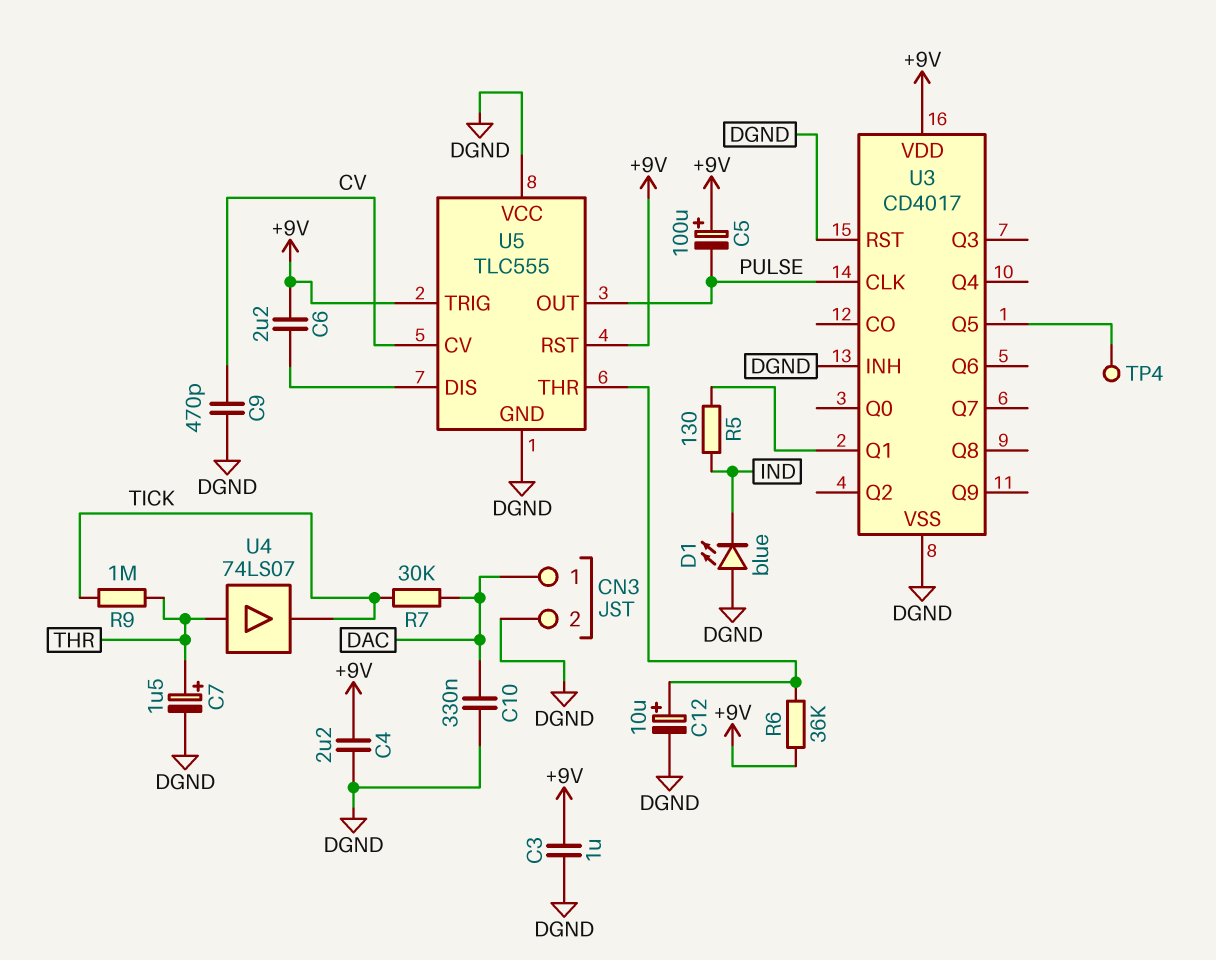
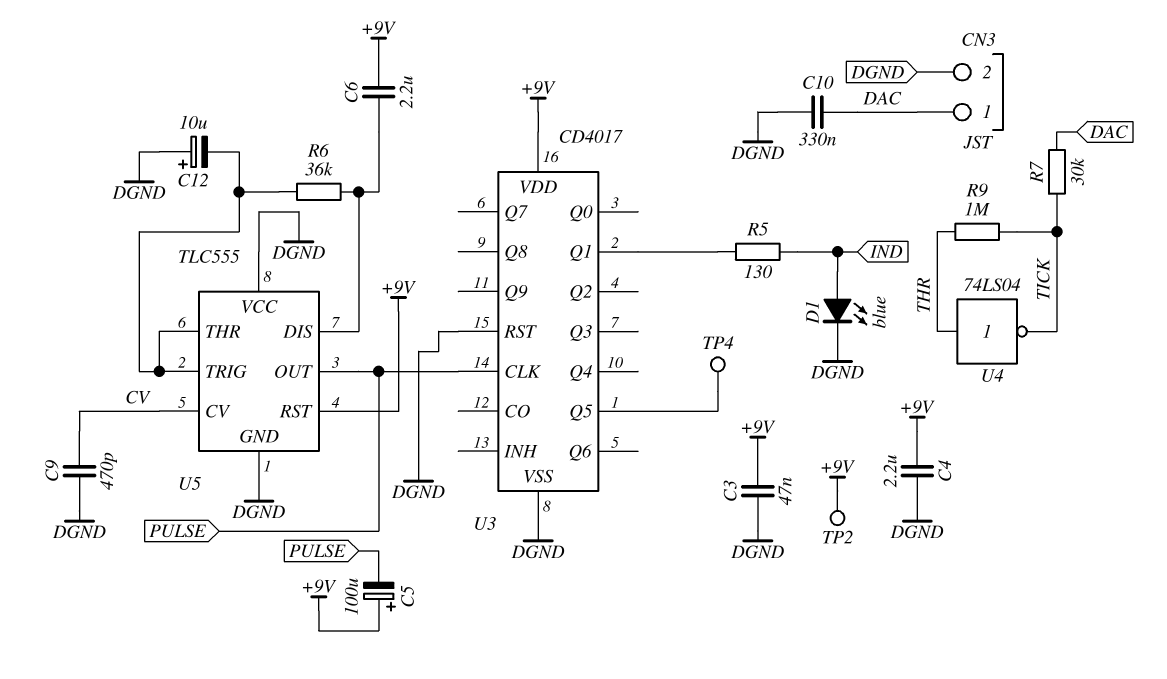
C3: 1uF (+9V, DGND) -> 47nF (+9V, DGND)
C7: 1.5uF (plus THR, minus DGND) -> none
C12: 10uF (plus U5/THR, minus DGND) -> 10uF (plus DGND, minus U5/THR)
D1: LED blue (A DGND, K IND) -> LED blue (A IND, K DGND)
R6: 36k (+9V, U5/THR) -> 36k (U5/DIS, U5/THR)
TP2: none -> test point (+9V)
U3 pin INH: DGND -> none
U4: buffer 74LS07 (in THR, out TICK) -> NOT 74LS04 (in THR, out TICK)
U5 pin TRIG: +9V -> U5/THR

